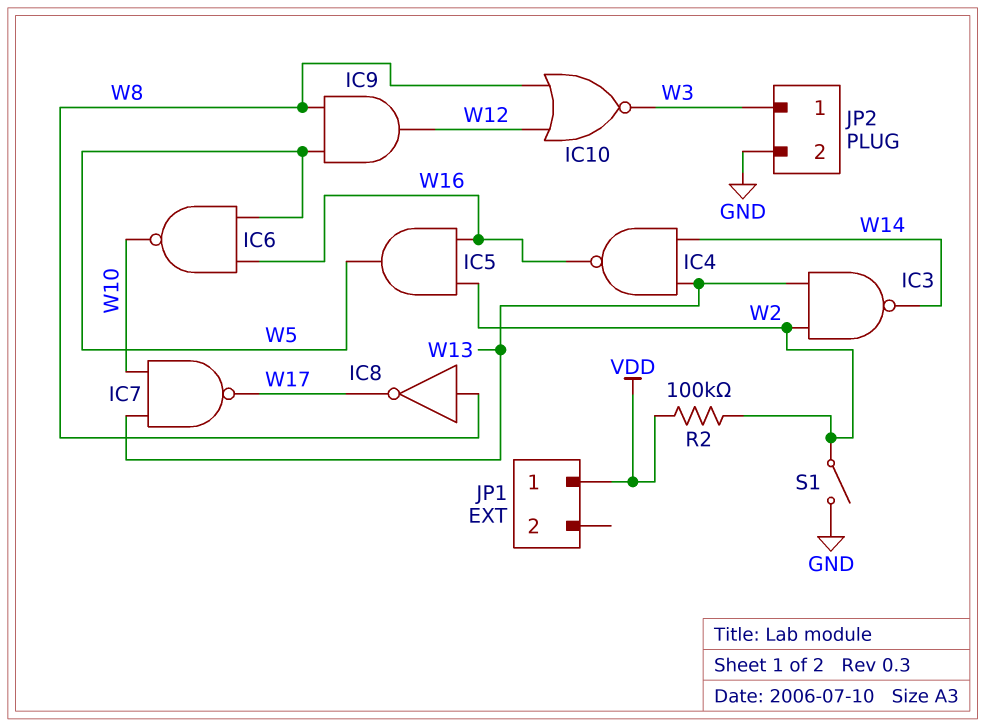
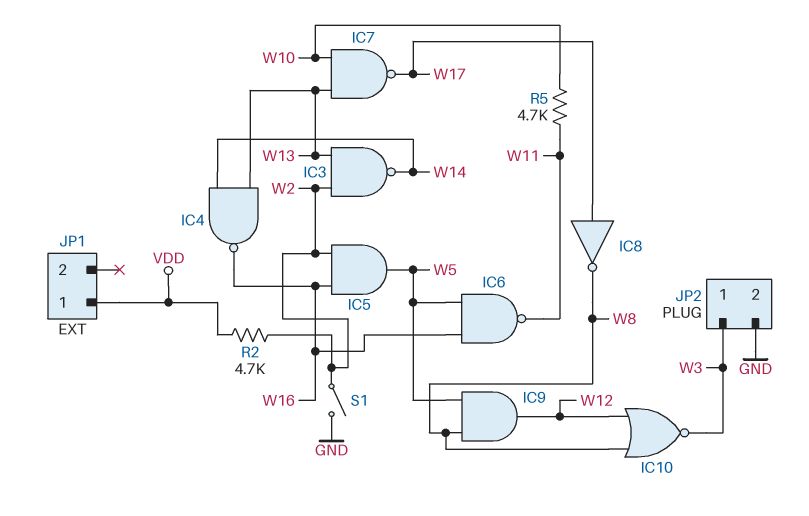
IC6: NAND (in W5, in W16, out W10) -> NAND (in W5, in W16, out W11)
IC8: NOT (in W8, out W17) -> NOT (in W17, out W8)
R2: 100k (VDD, W2) -> 4.7k (VDD, W2)
R5: none -> 4.7k (W10, W11)

